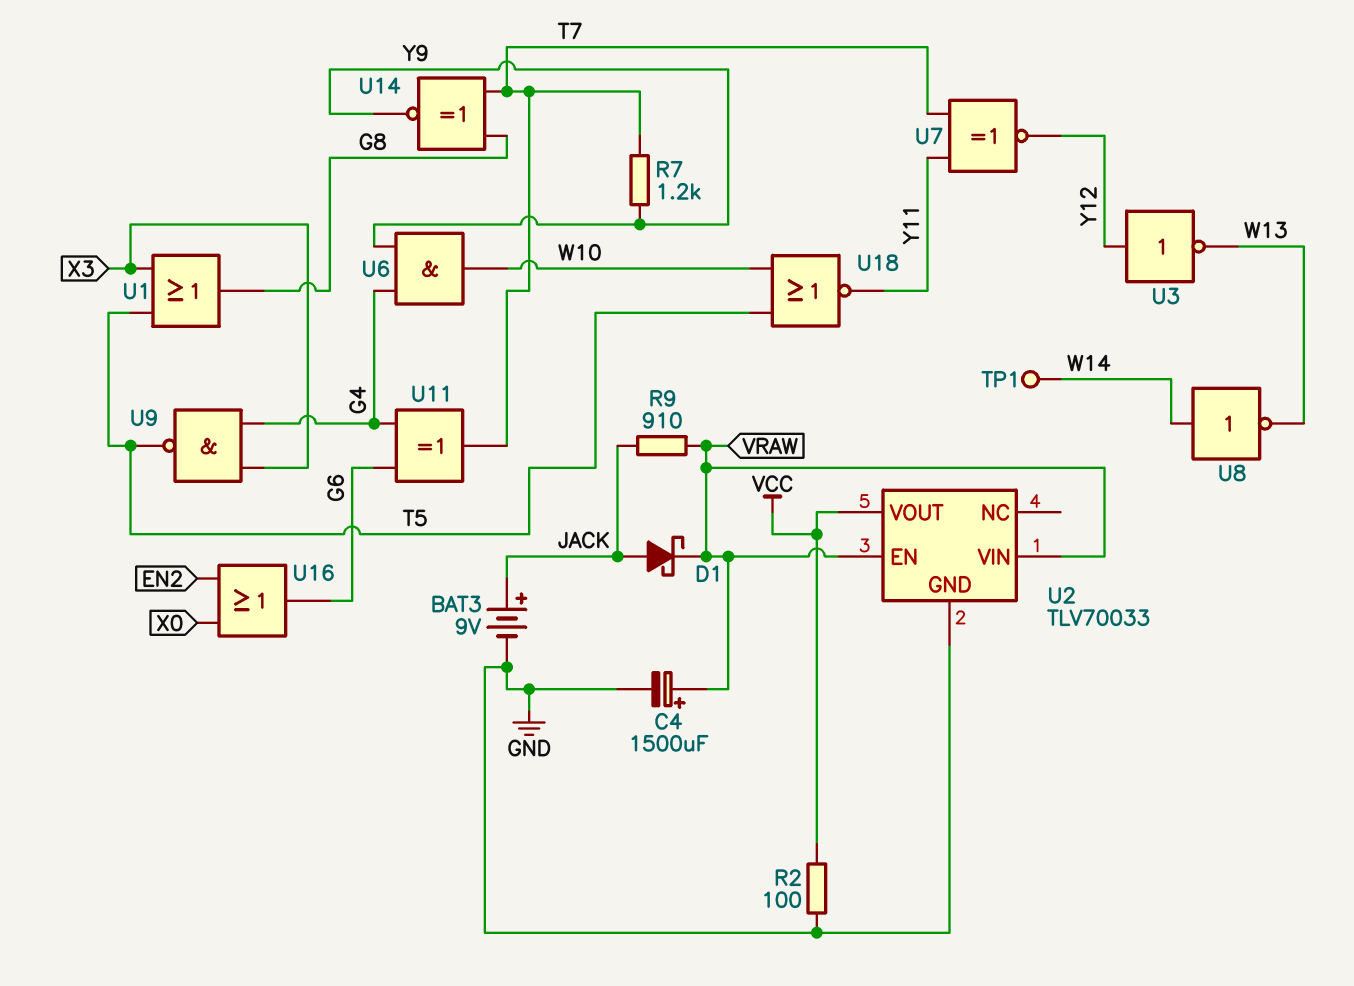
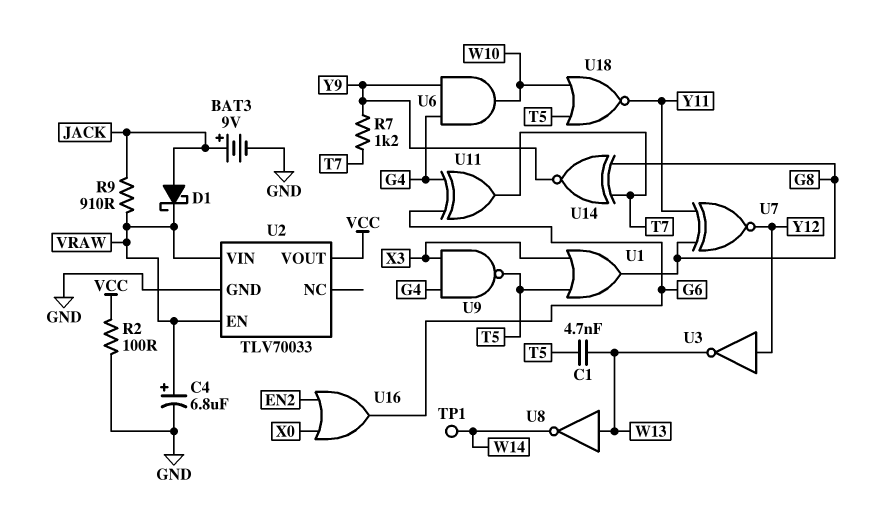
C1: none -> 4.7nF (T5, W13)
C4: 1500uF (plus VRAW, minus GND) -> 6.8uF (plus VRAW, minus GND)
U7: XNOR (in T7, in Y11, out Y12) -> XNOR (in G8, in Y11, out Y12)
U8: NOT (in W14, out W13) -> NOT (in W13, out W14)

